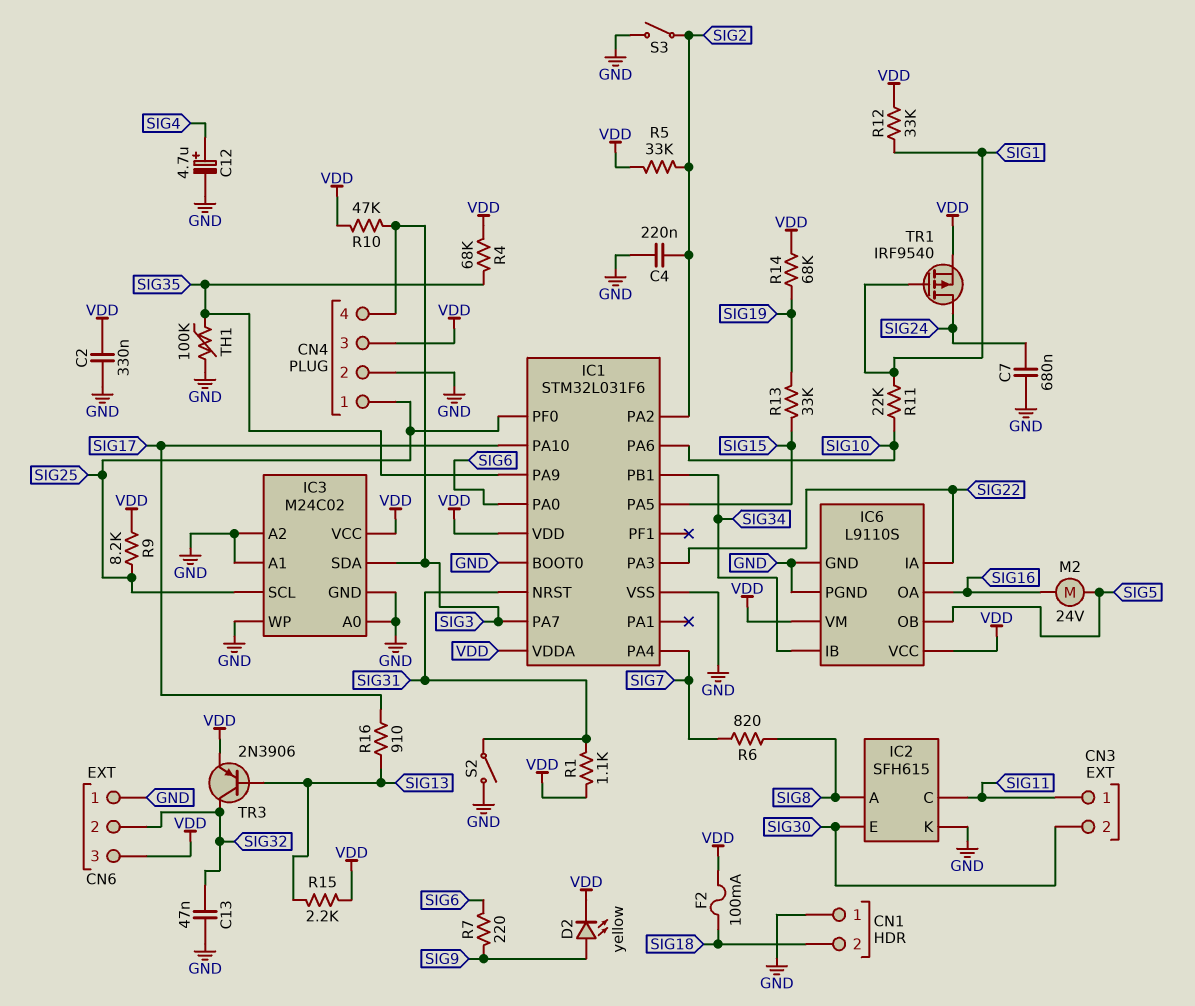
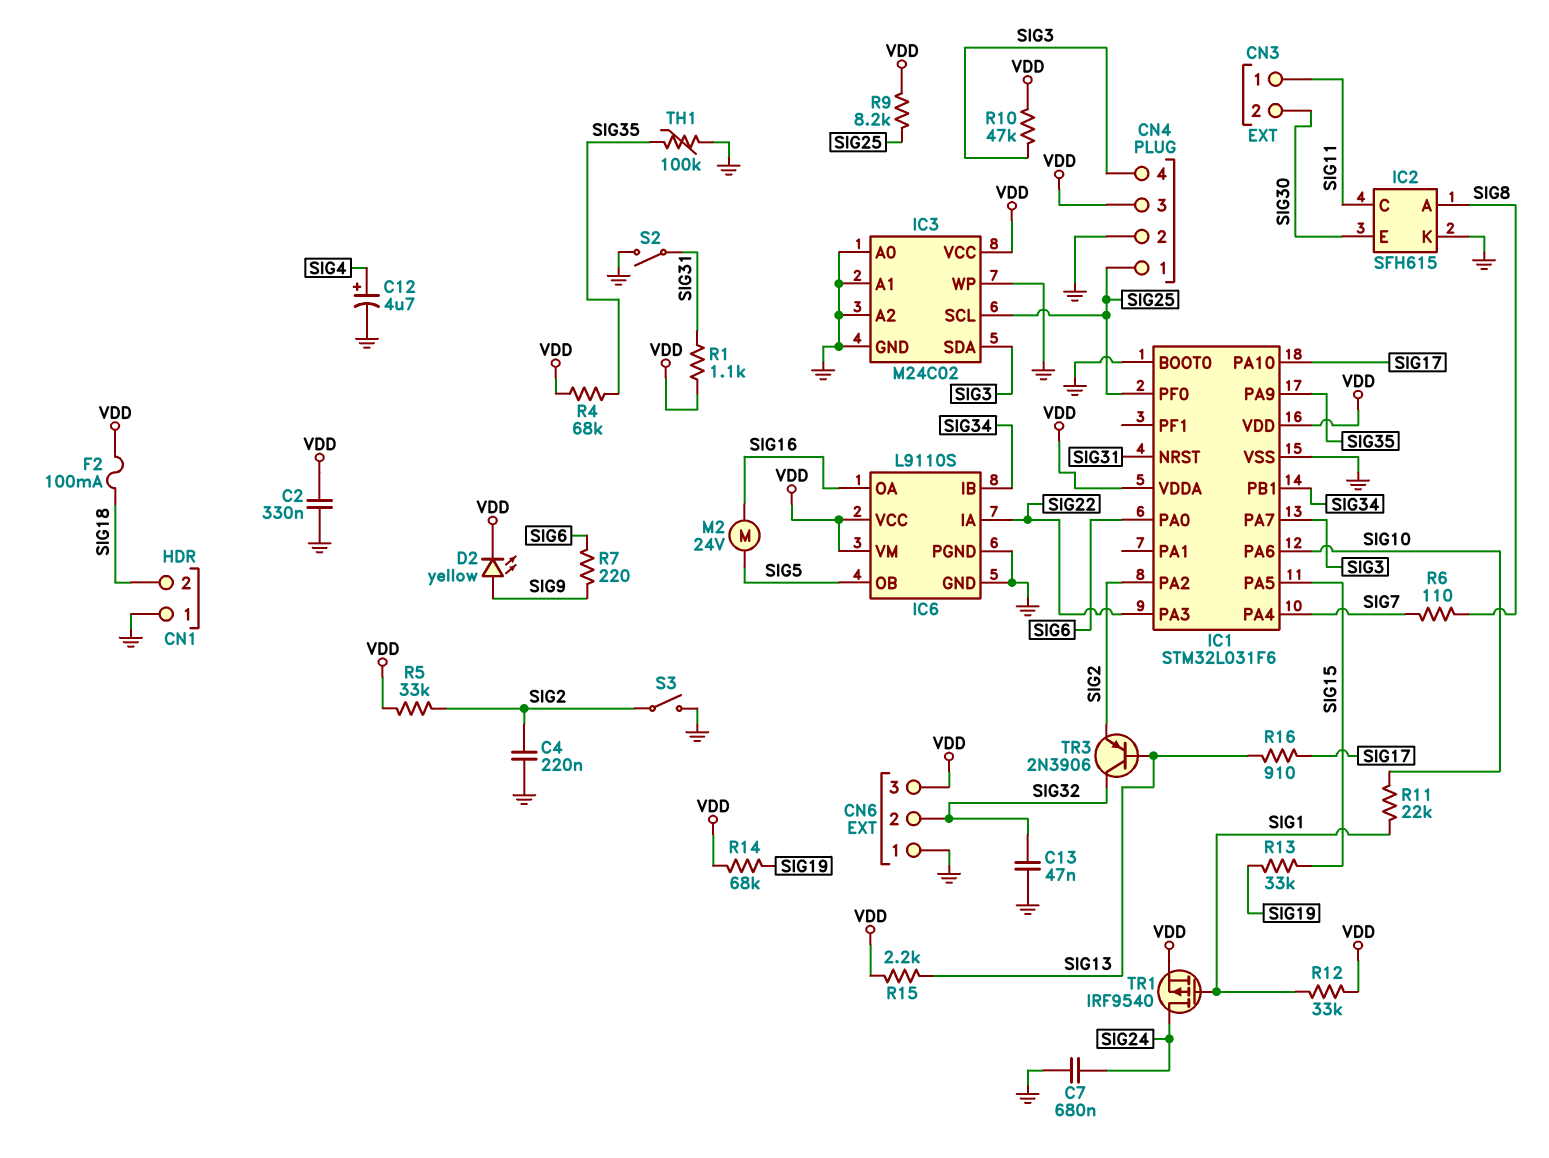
R6: 820 (SIG7, SIG8) -> 110 (SIG7, SIG8)
TR3: PNP 2N3906 (B SIG13, C SIG32, E VDD) -> PNP 2N3906 (B SIG13, C SIG32, E SIG2)

